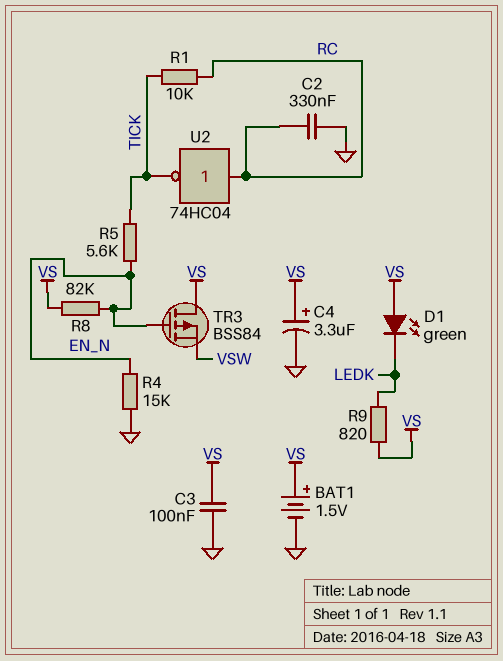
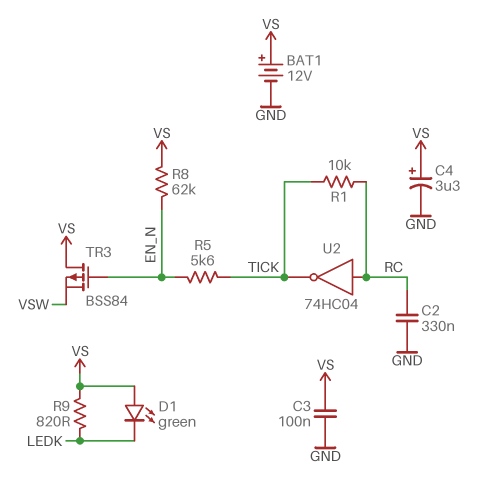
BAT1: 1.5V (plus VS, minus GND) -> 12V (plus VS, minus GND)
R4: 15k (EN_N, GND) -> none
R8: 82k (EN_N, VS) -> 62k (EN_N, VS)

